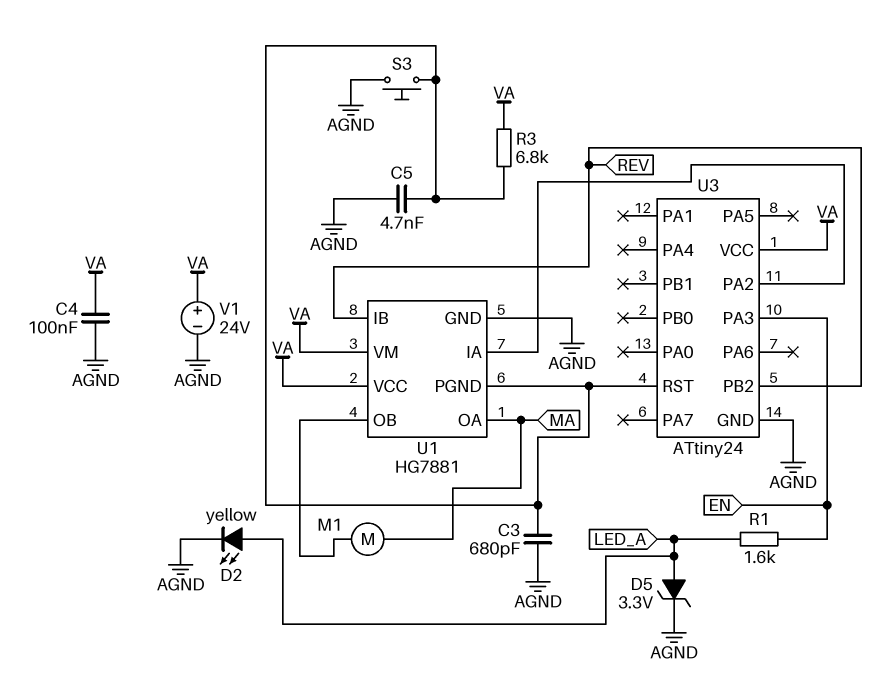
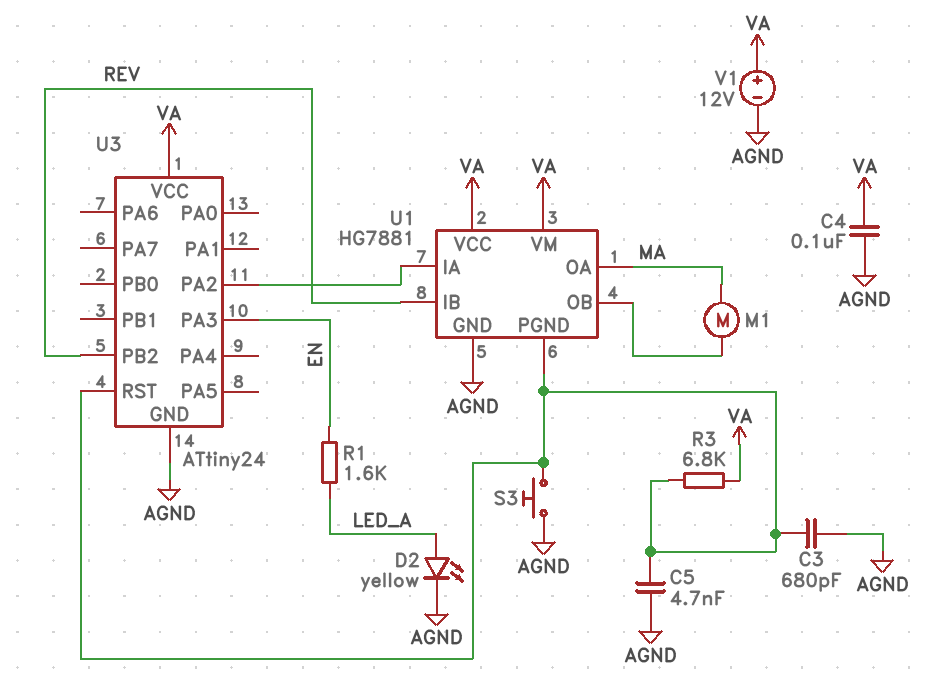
D5: zener 3.3V (A LED_A, K AGND) -> none
V1: 24V (plus VA, minus AGND) -> 12V (plus VA, minus AGND)

